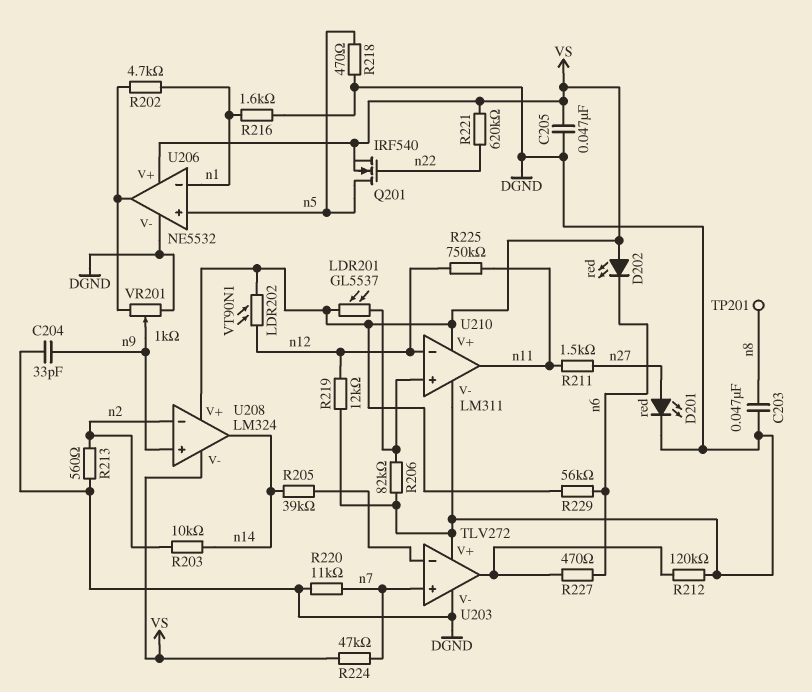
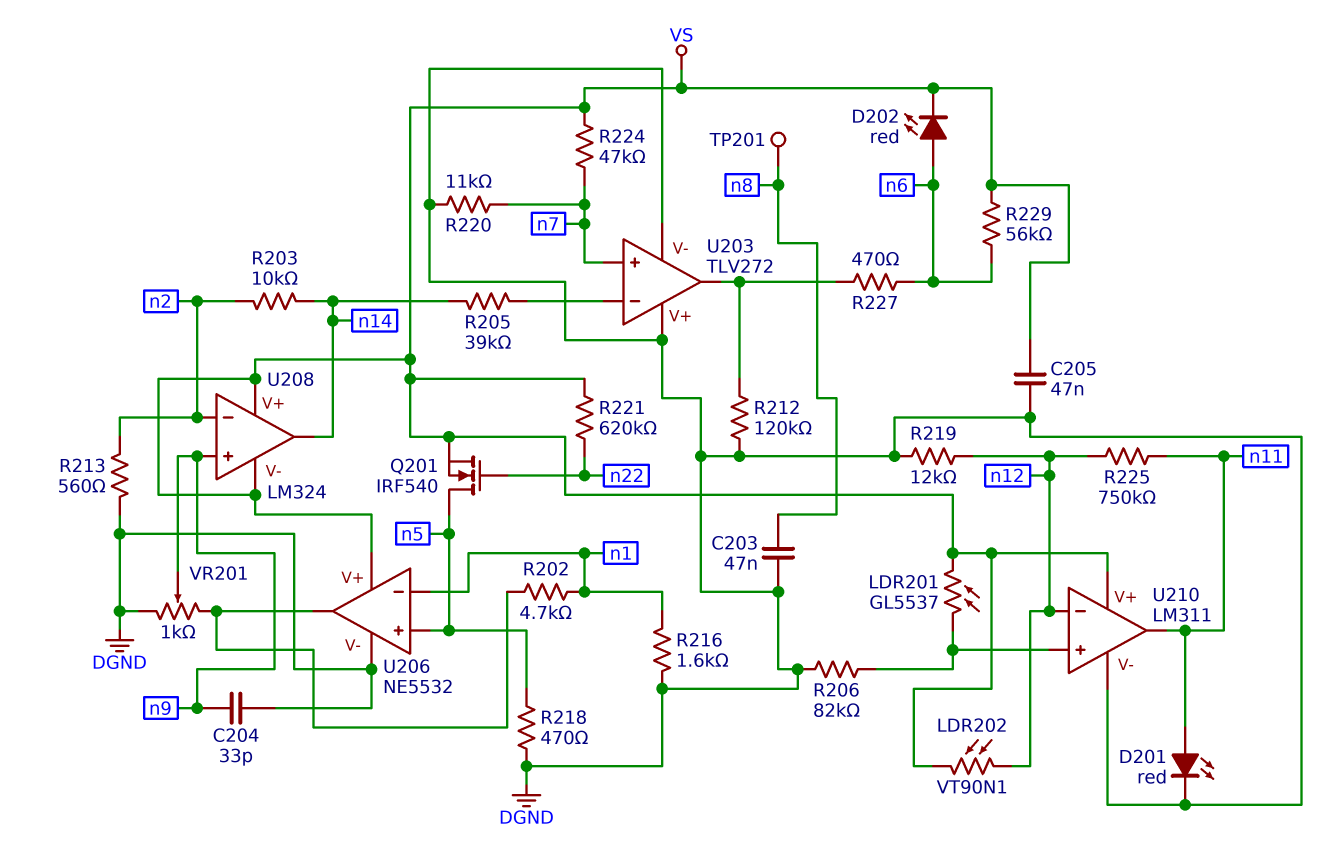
D201: LED red (A n27, K DGND) -> LED red (A n11, K DGND)
D202: LED red (A VS, K n6) -> LED red (A n6, K VS)
R211: 1.5k (n11, n27) -> none

